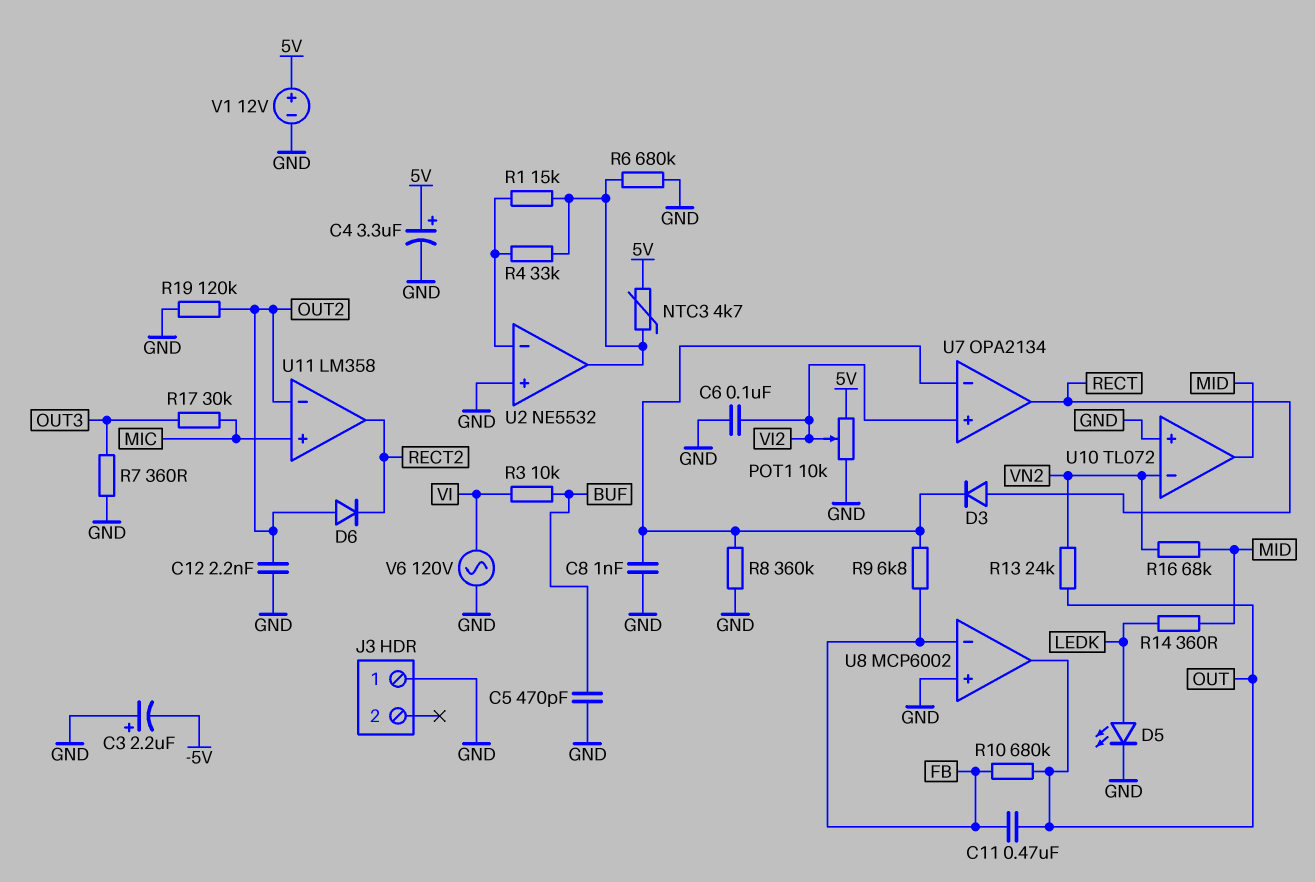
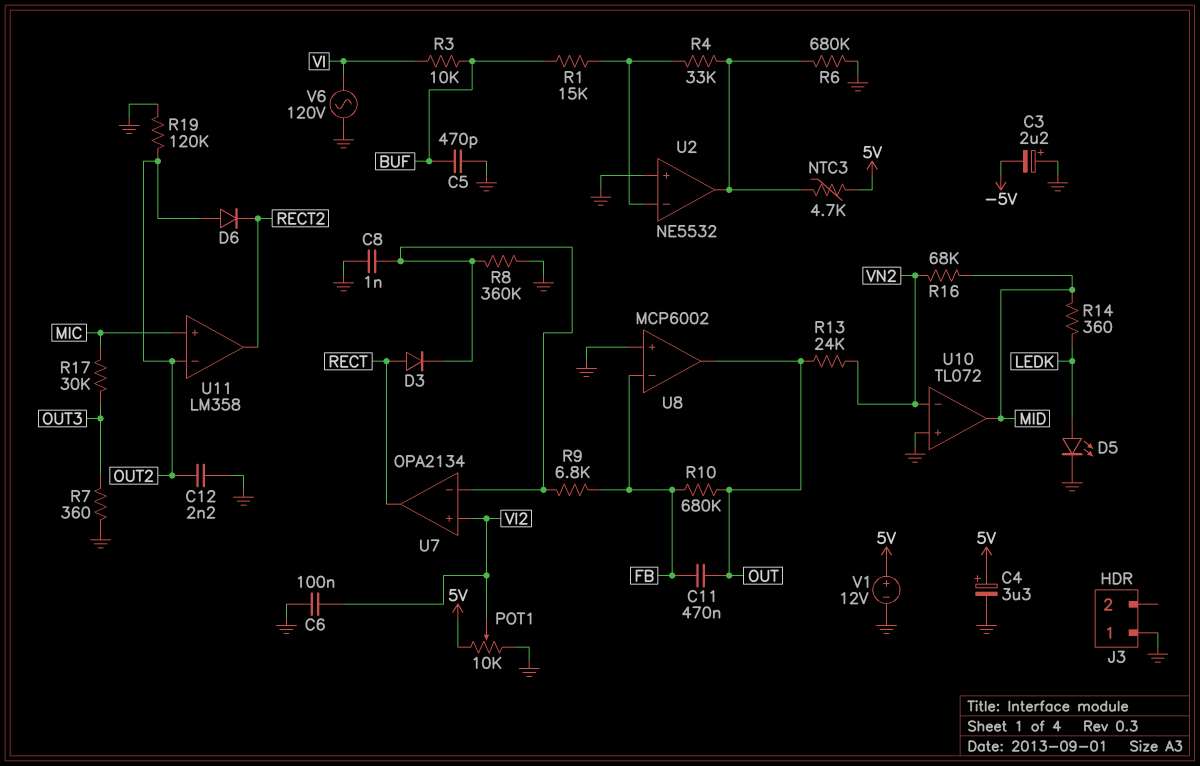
R1: 15k (U2/in-, U2/out) -> 15k (BUF, U2/in-)

